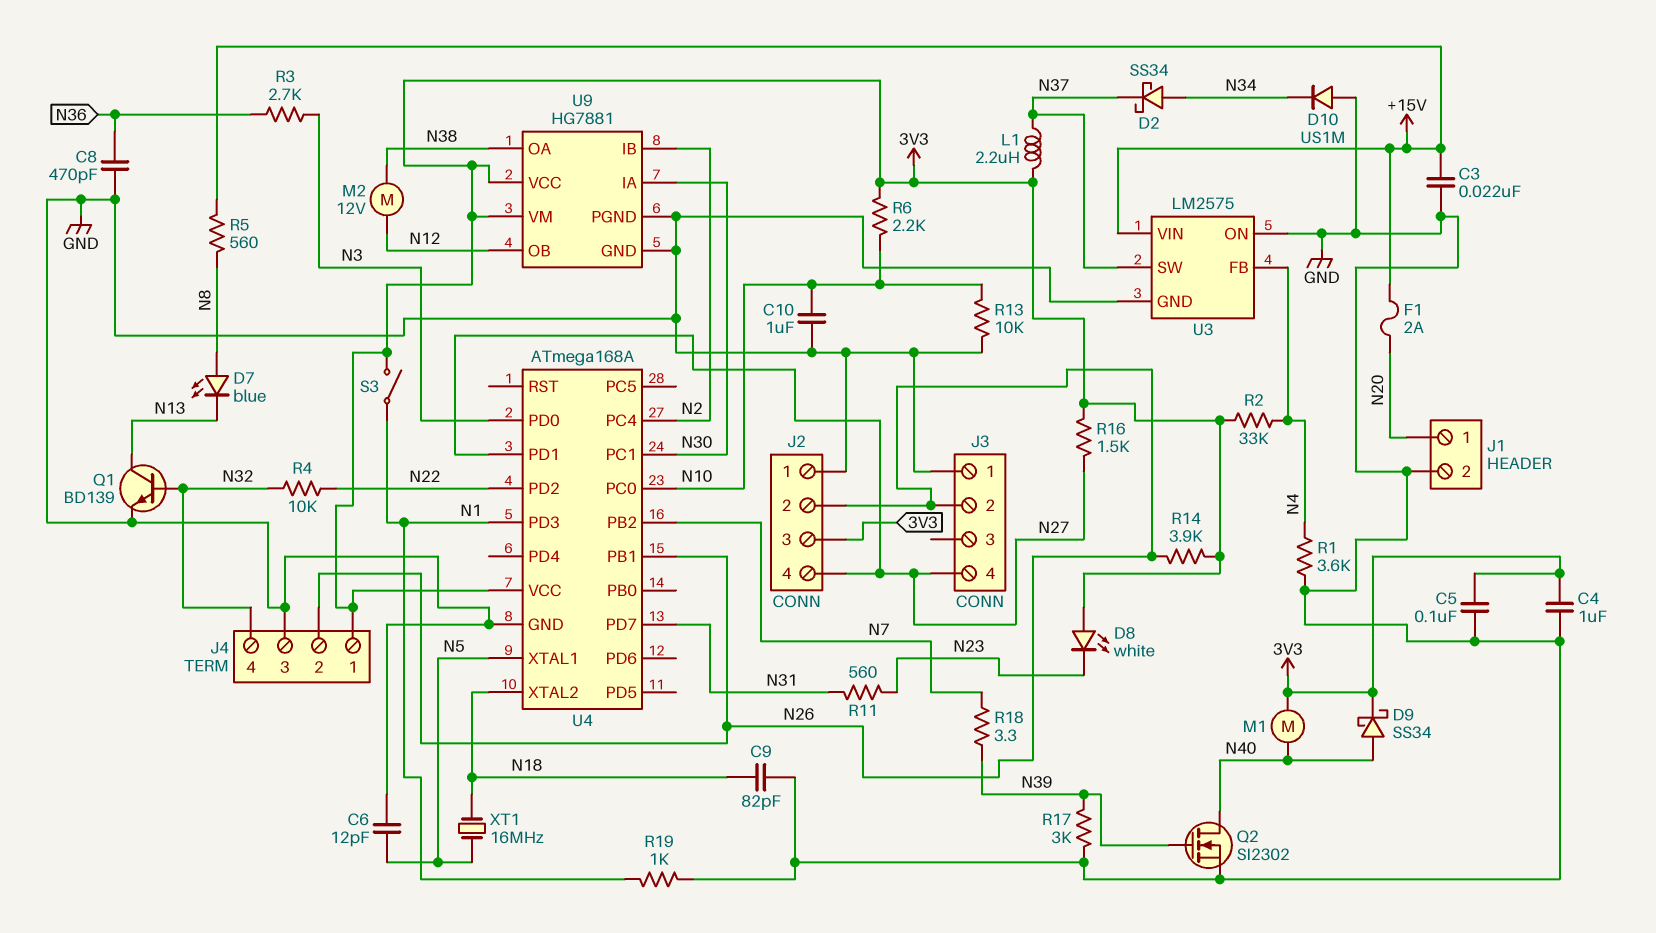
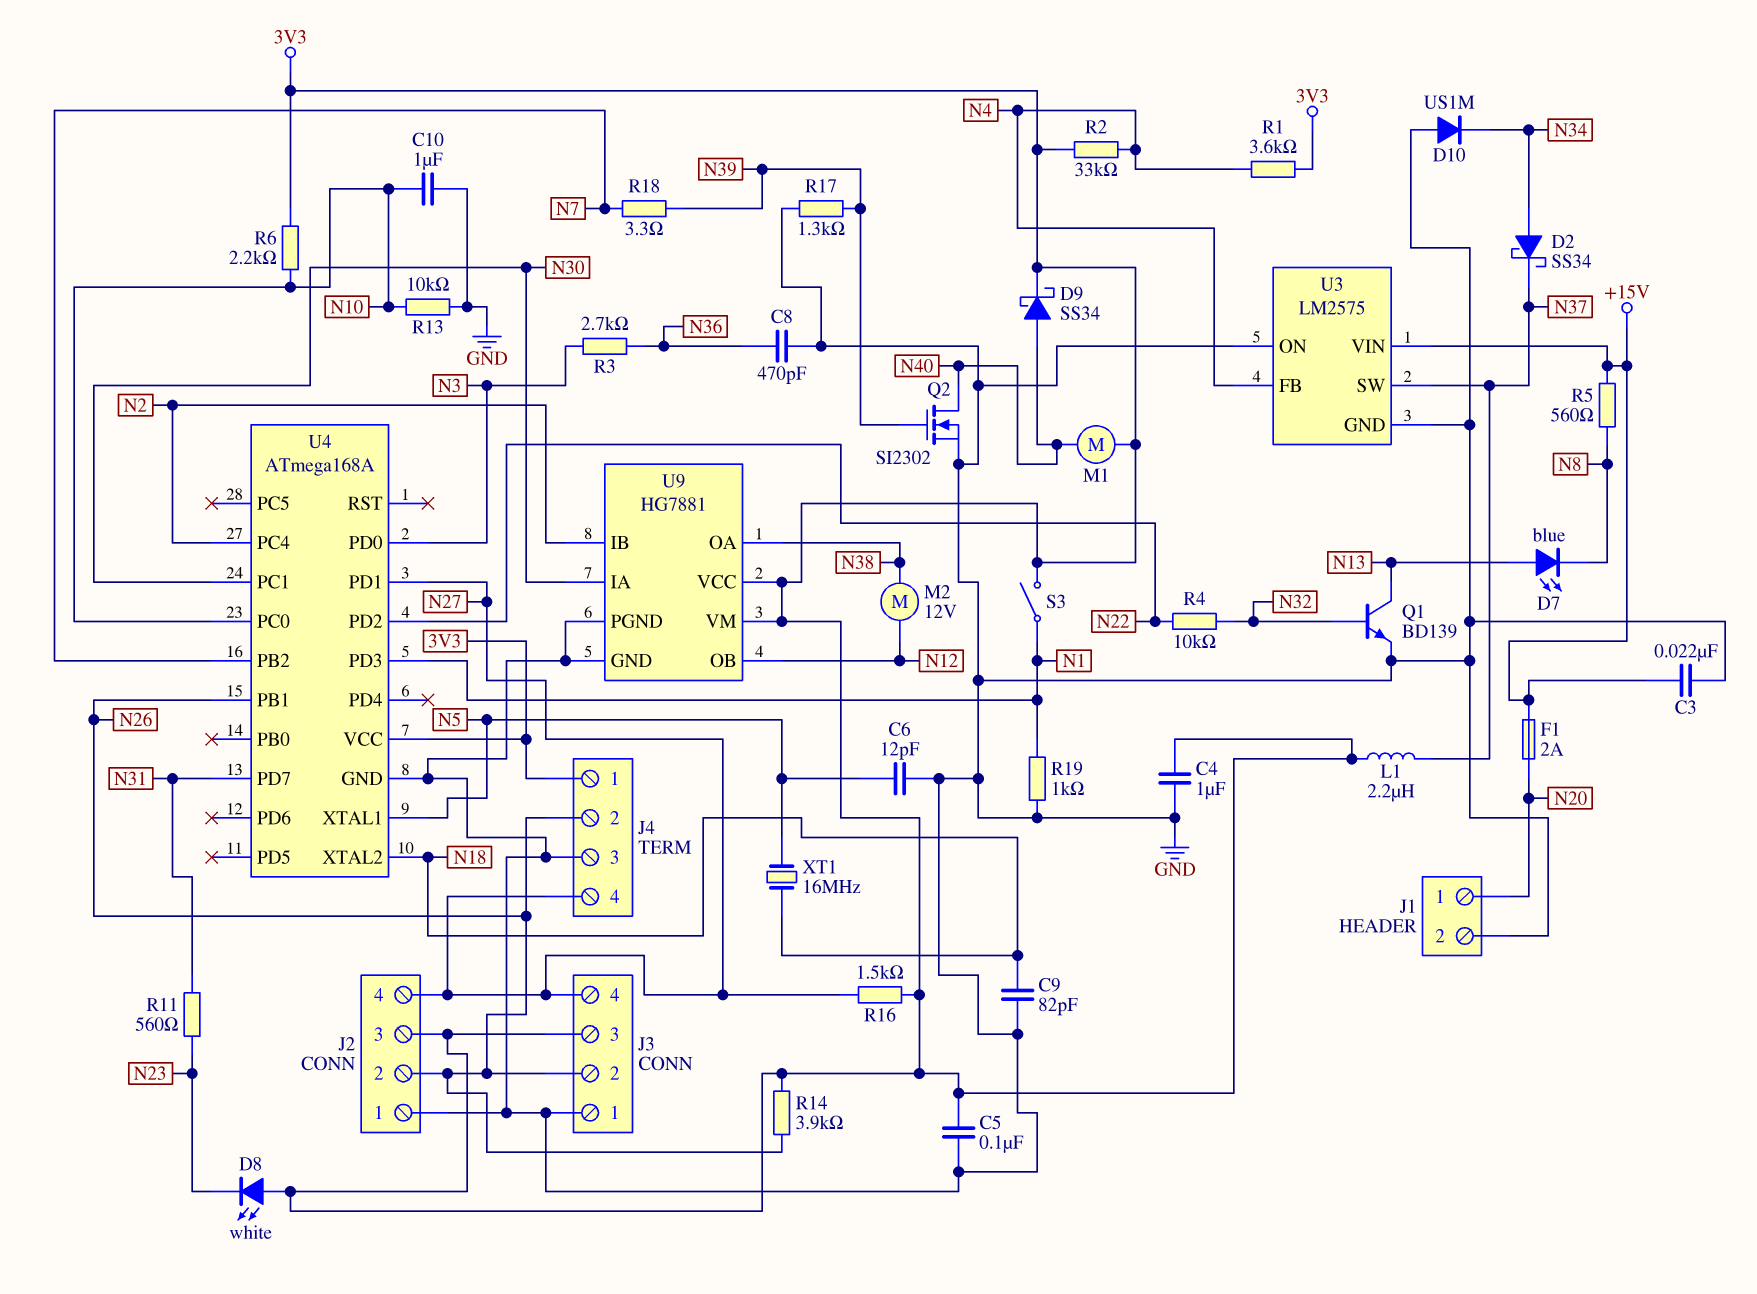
D7: LED blue (A N8, K N13) -> LED blue (A N13, K N8)
J3 pin 3: none -> 3V3
J4 pin 4: N32 -> N27
R1: 3.6k (GND, N4) -> 3.6k (3V3, N4)
R17: 3k (GND, N39) -> 1.3k (GND, N39)

